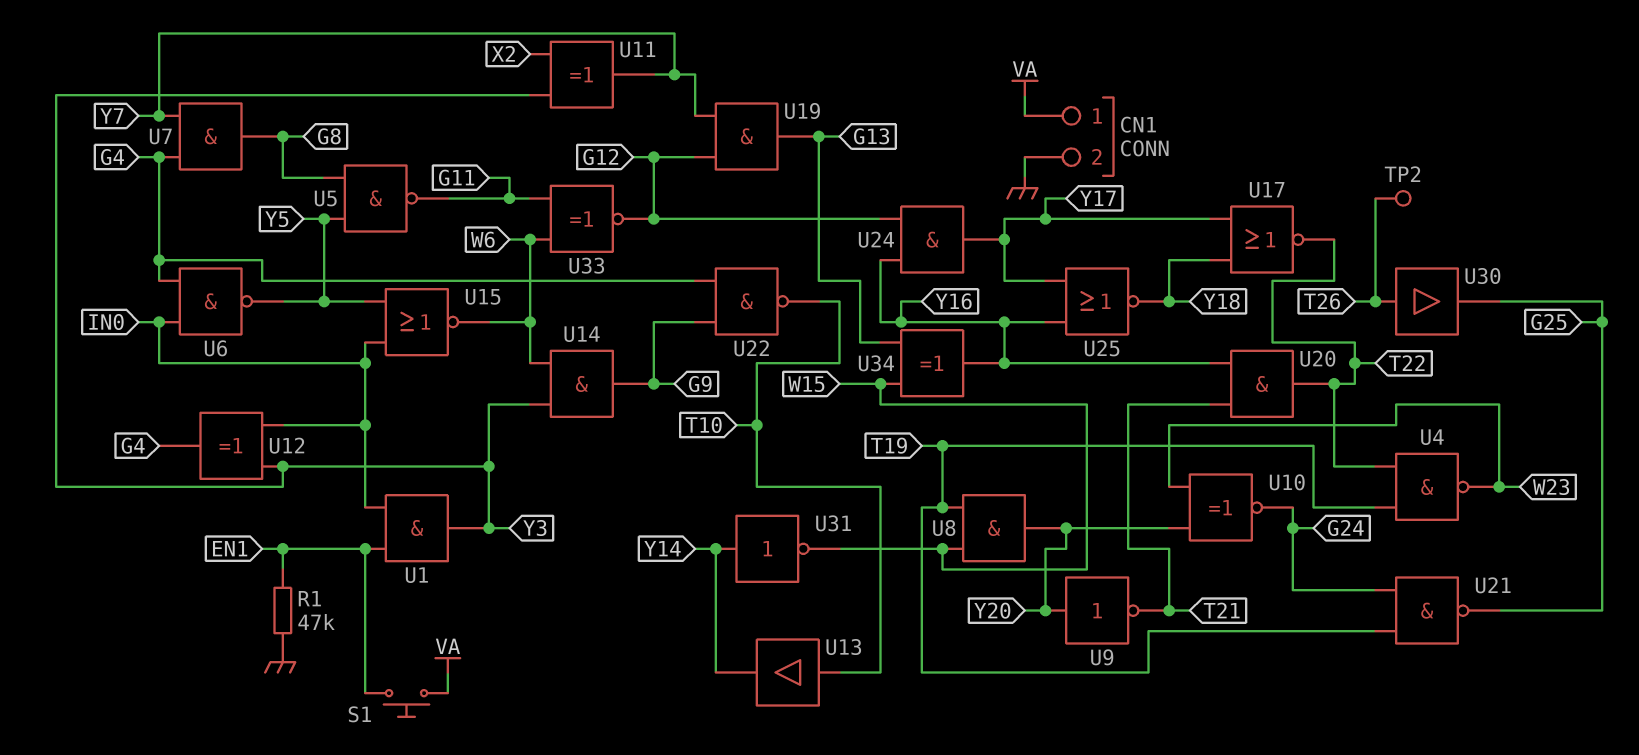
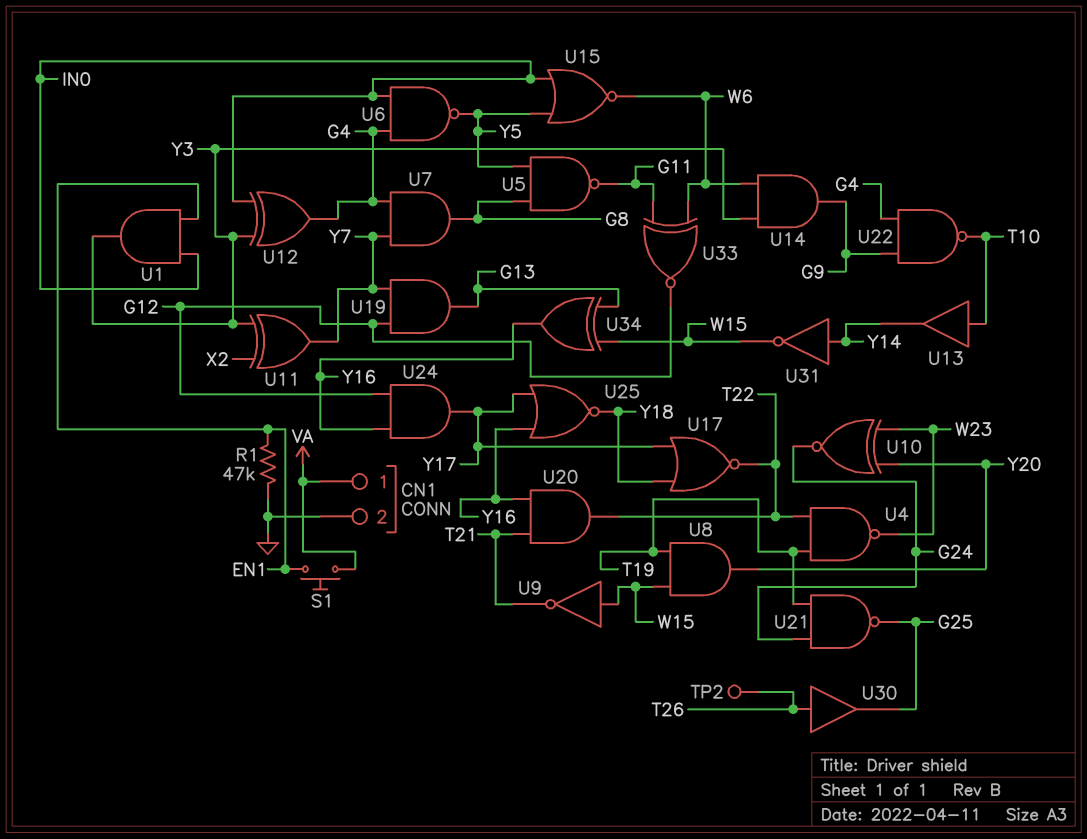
U9: NOT (in Y20, out T21) -> NOT (in W15, out T21)

